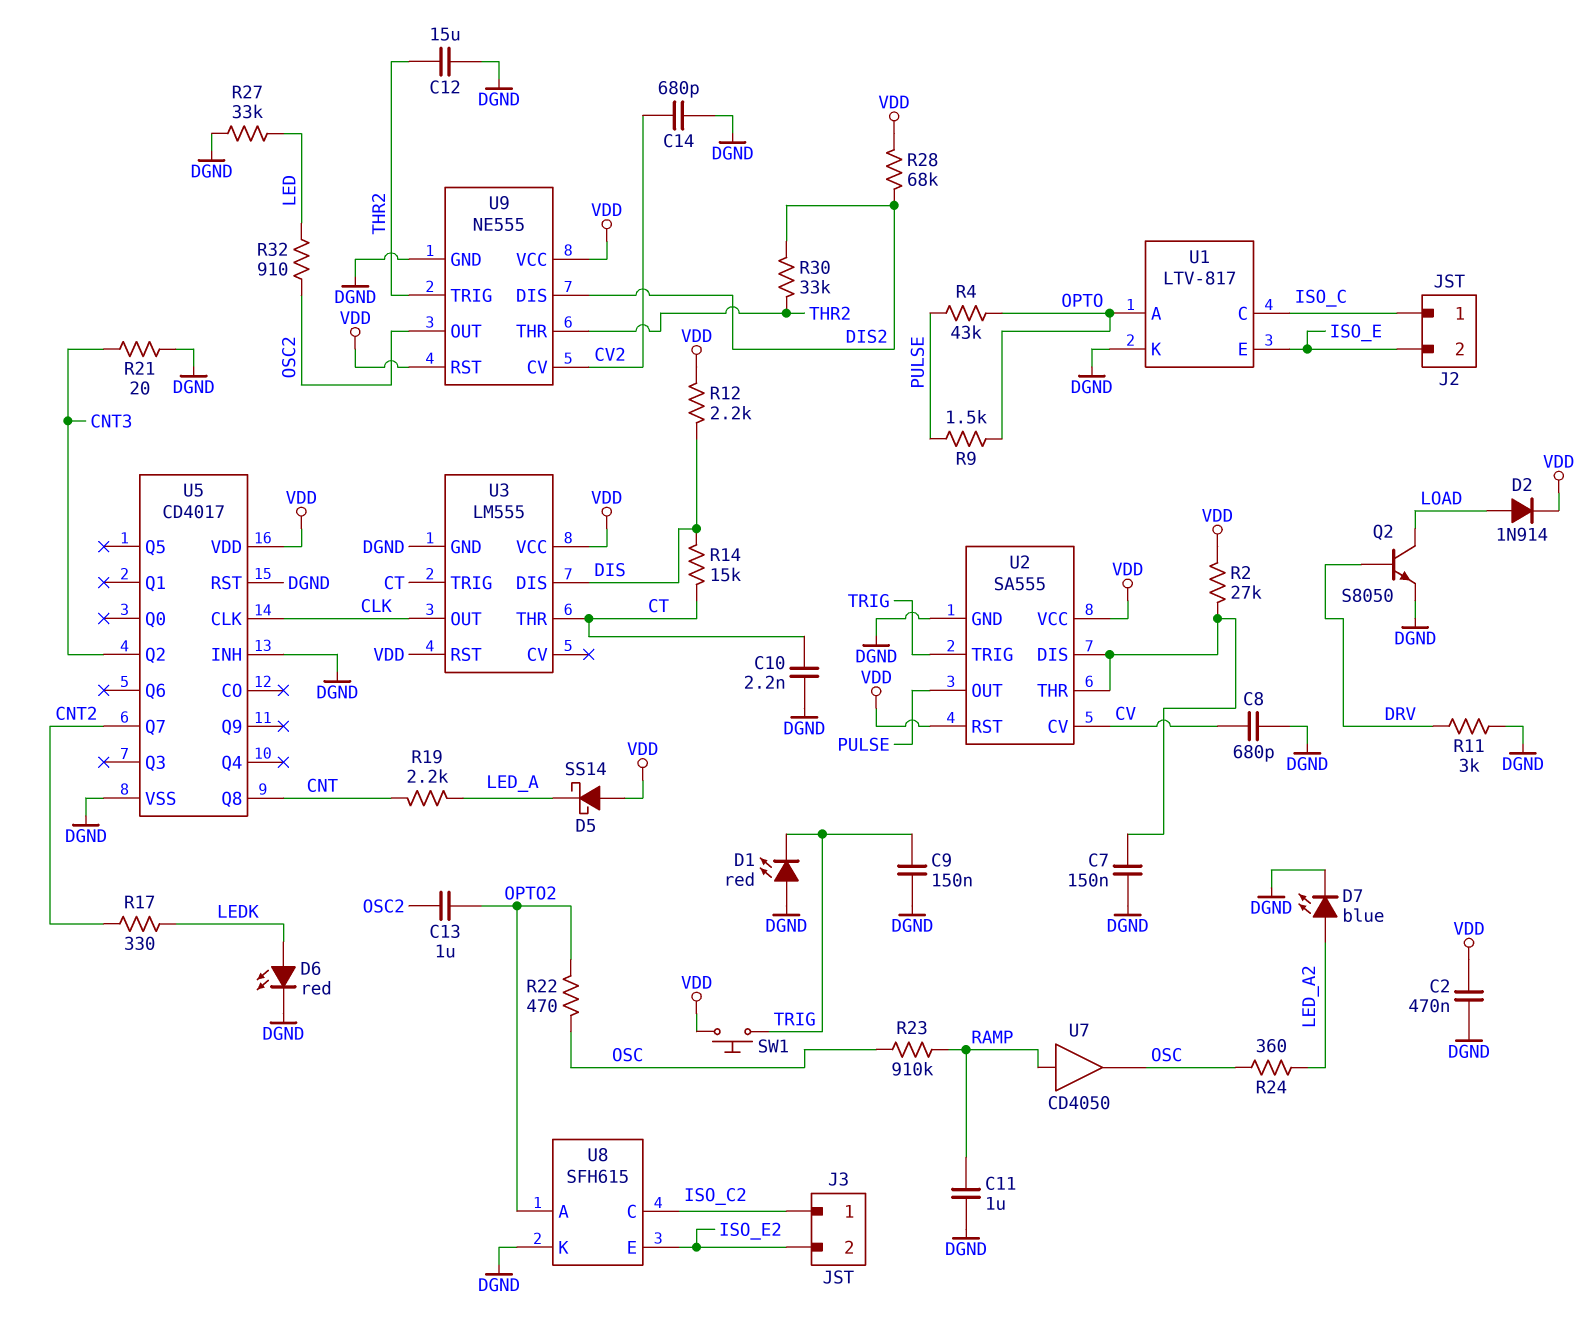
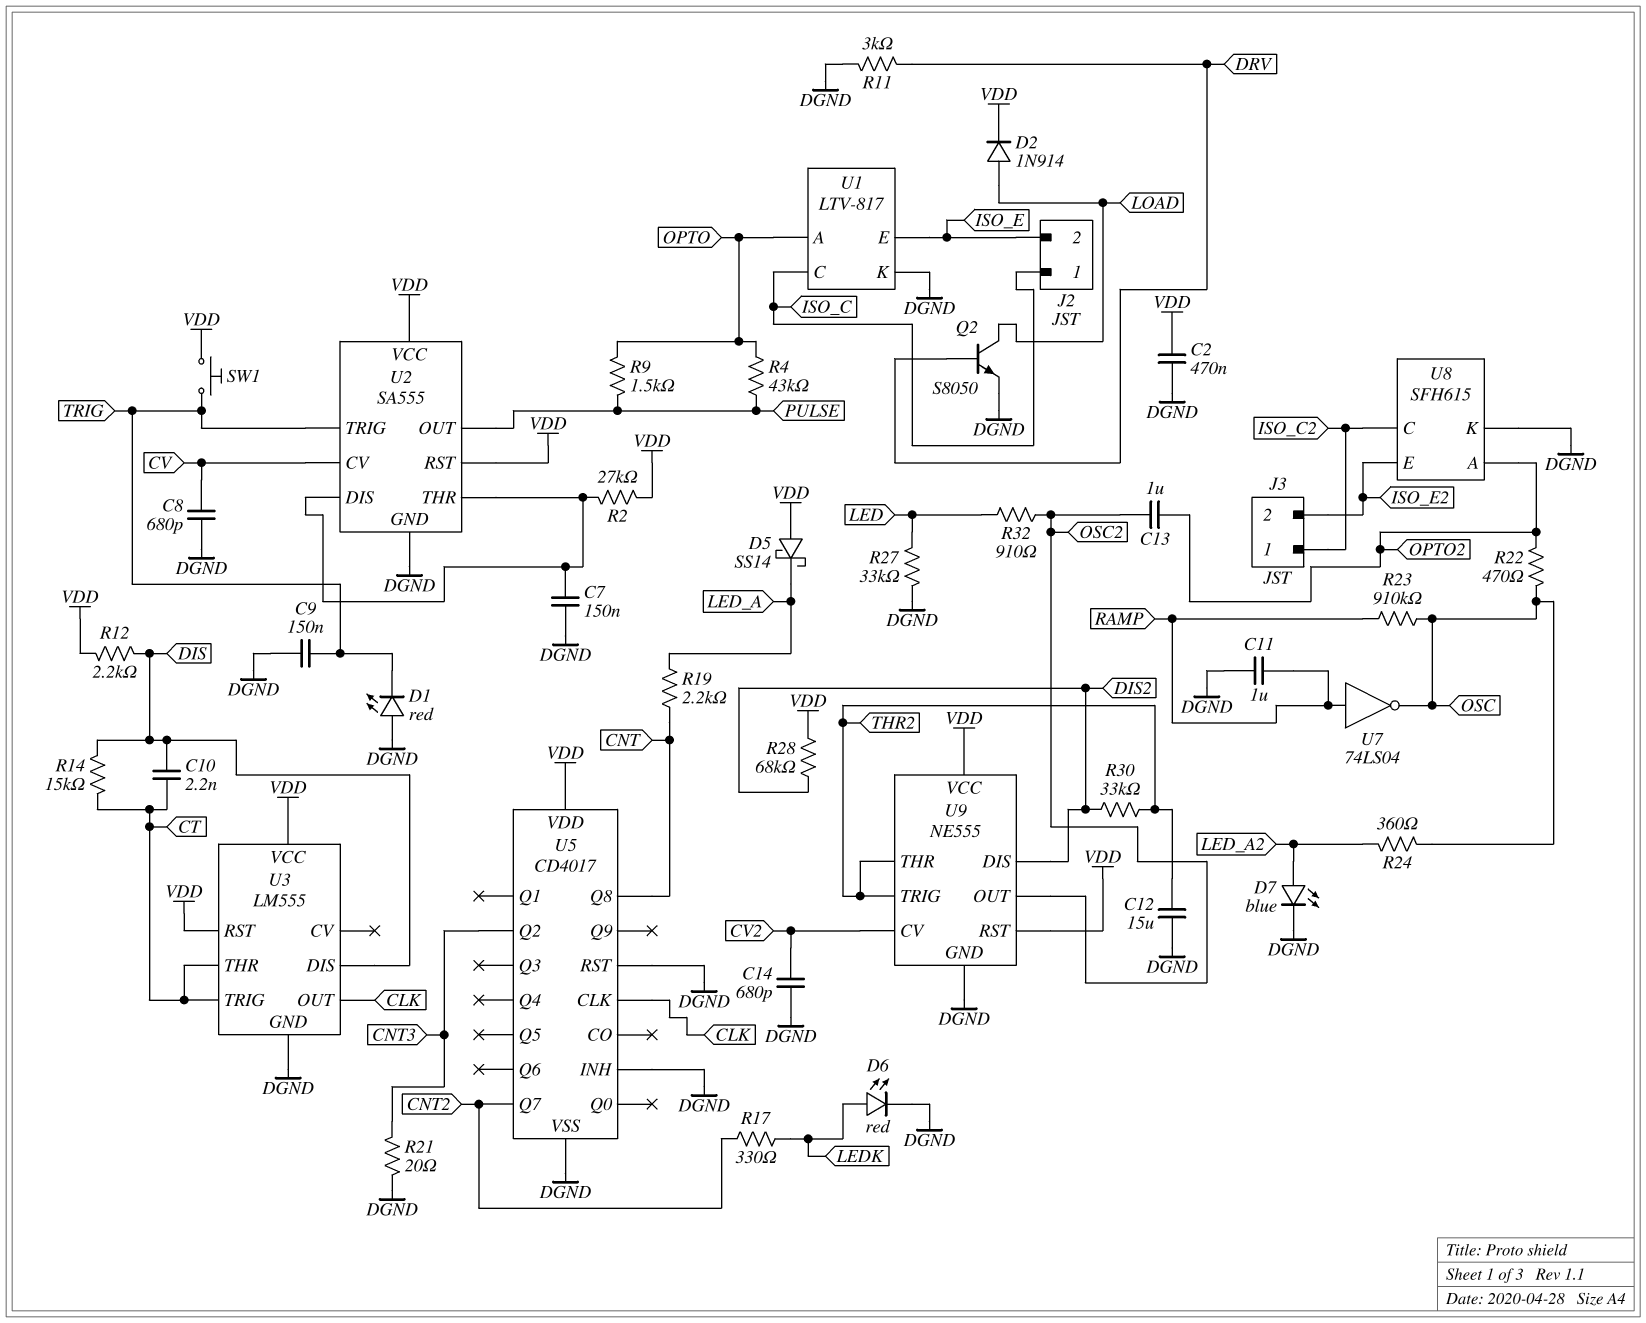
C10: 2.2nF (CT, DGND) -> 2.2nF (CT, DIS)
U7: buffer CD4050 (in RAMP, out OSC) -> NOT 74LS04 (in RAMP, out OSC)

